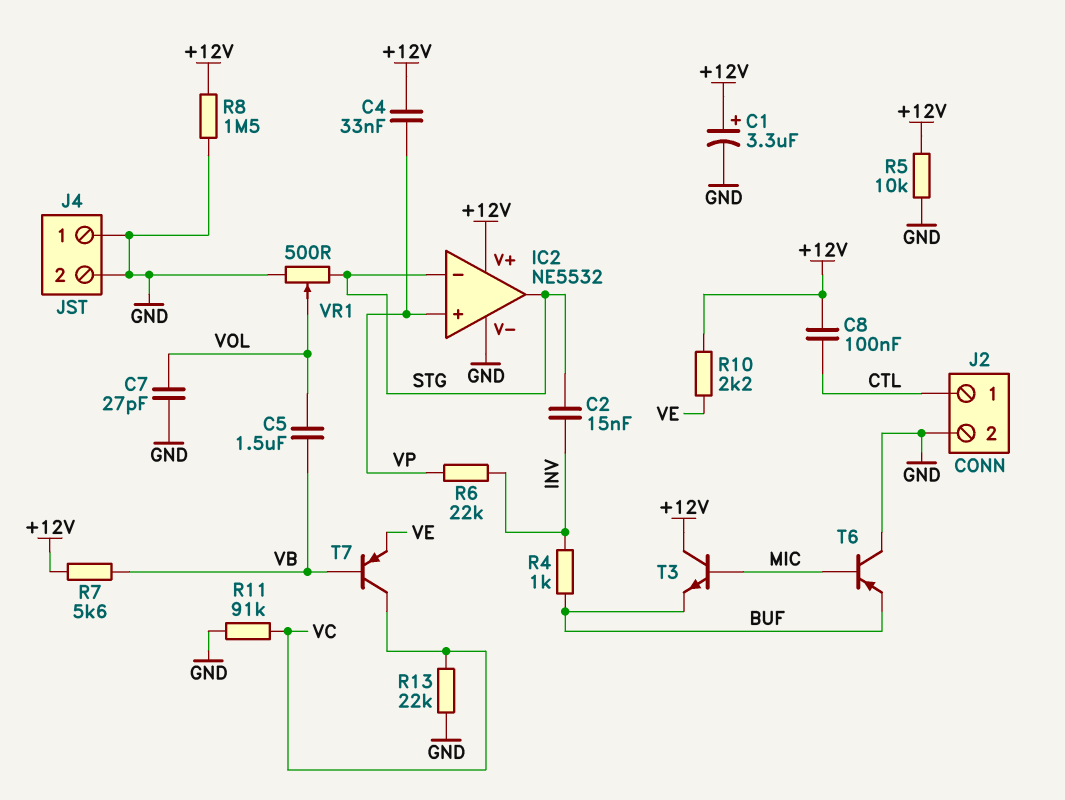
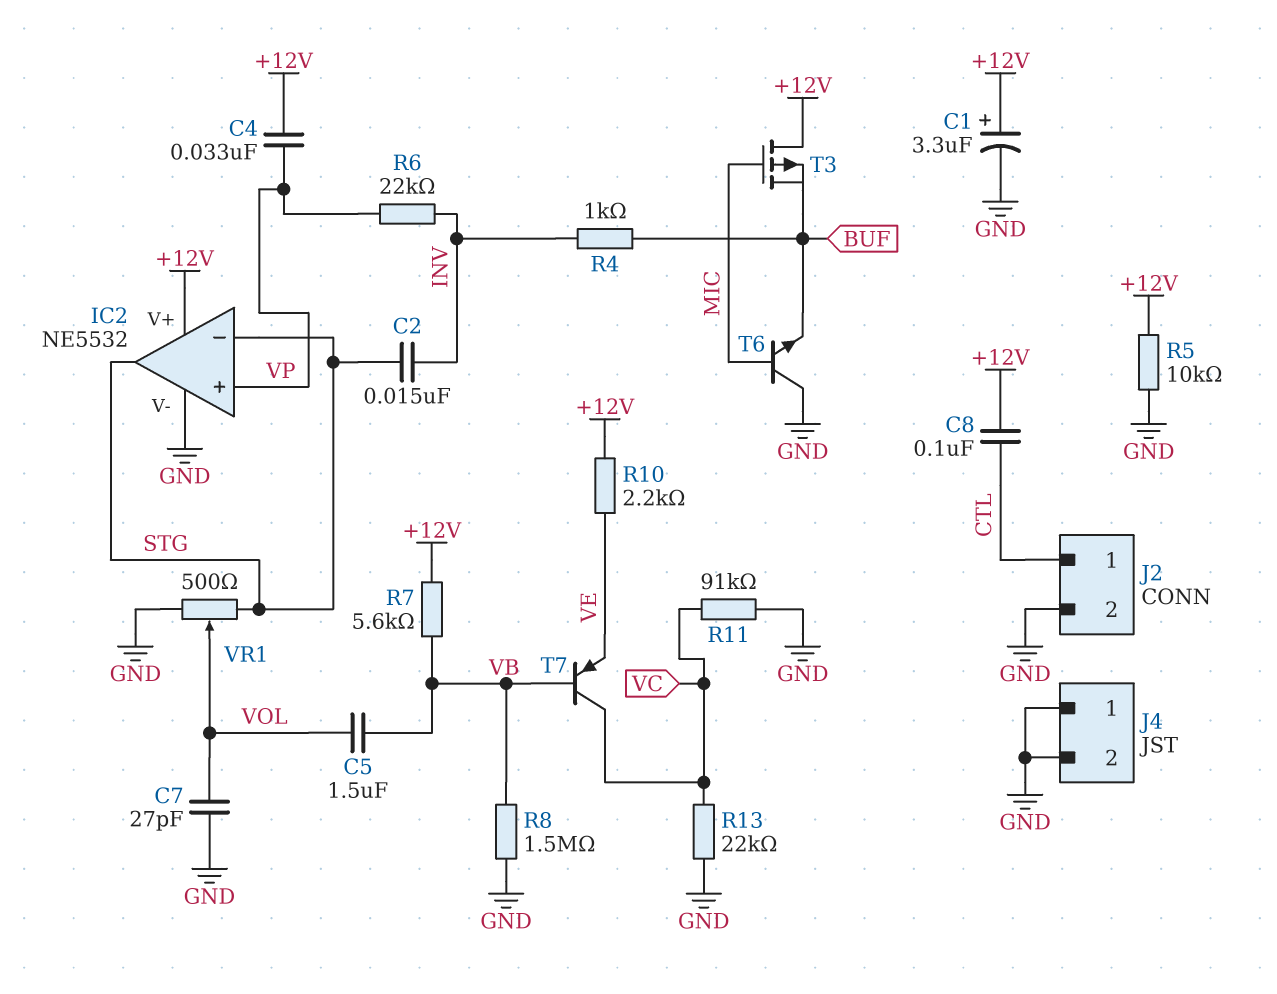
R8: 1.5M (+12V, GND) -> 1.5M (GND, VB)
T3: NPN (B MIC, C +12V, E BUF) -> PMOS (G MIC, D +12V, S BUF)
T6: PNP (B MIC, C GND, E BUF) -> NPN (B MIC, C GND, E BUF)

